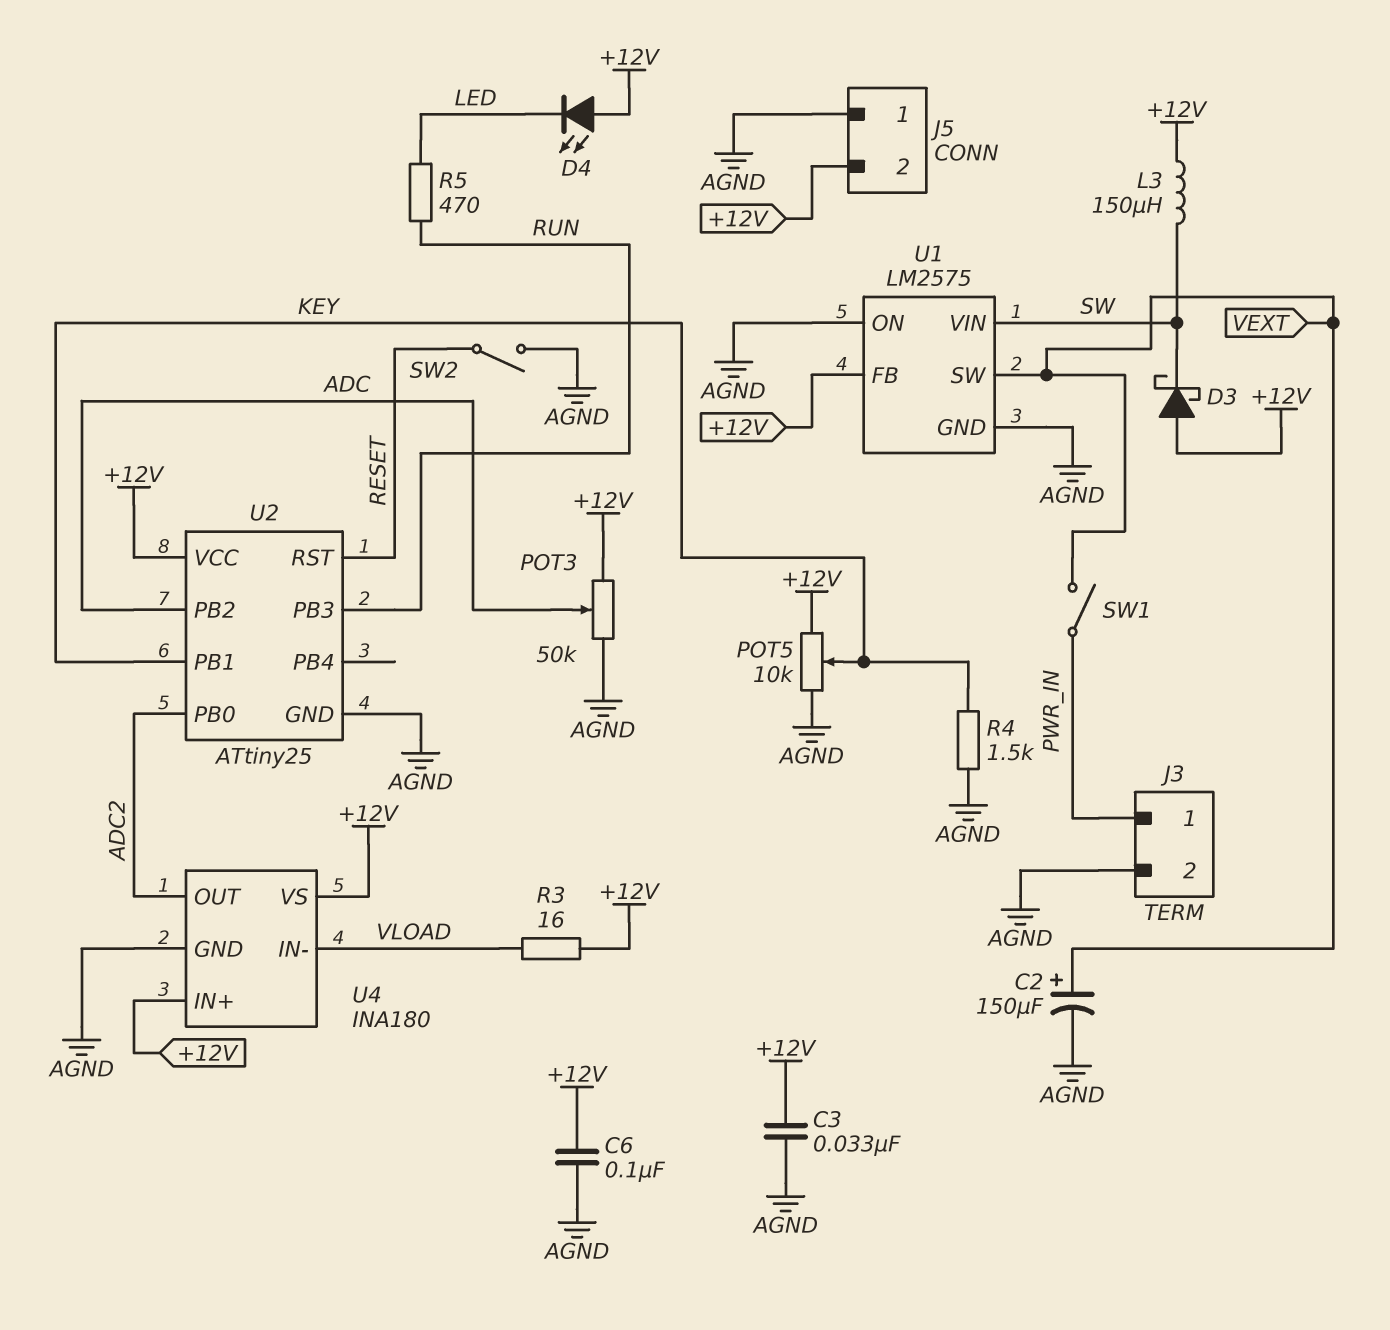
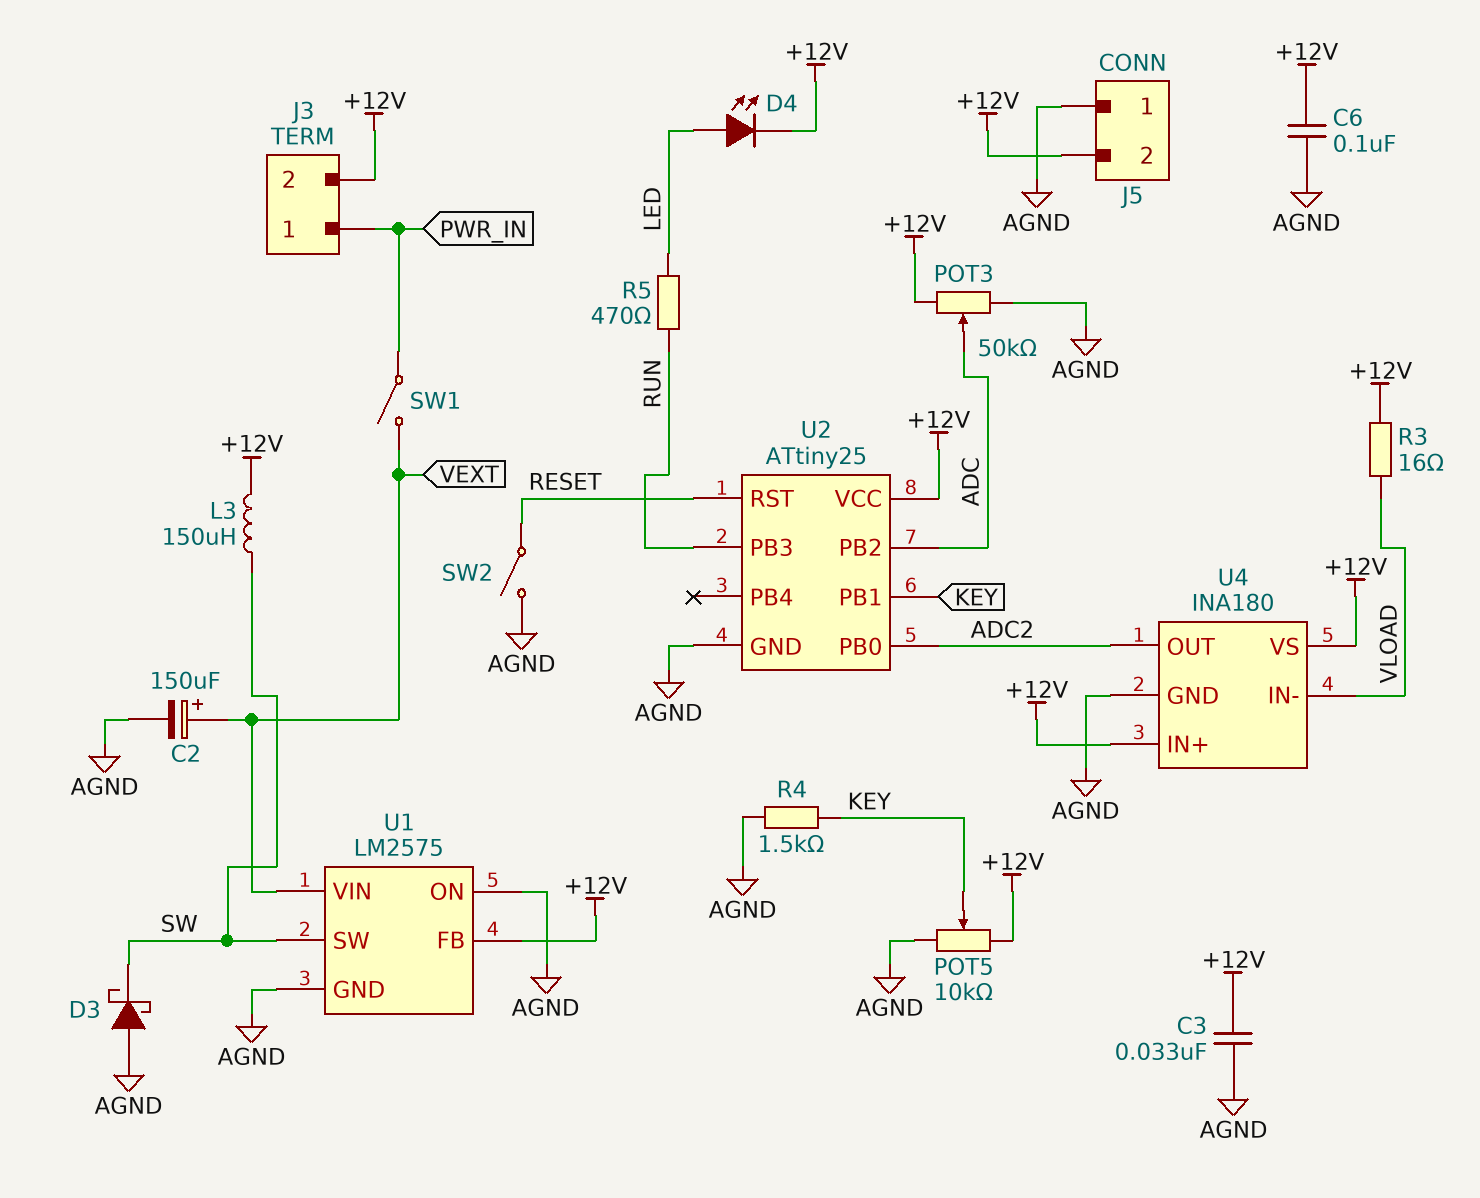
D3: schottky (A +12V, K SW) -> schottky (A AGND, K SW)
D4: LED (A +12V, K LED) -> LED (A LED, K +12V)
J3 pin 2: AGND -> +12V
U1 pin SW: VEXT -> SW
U1 pin VIN: SW -> VEXT

